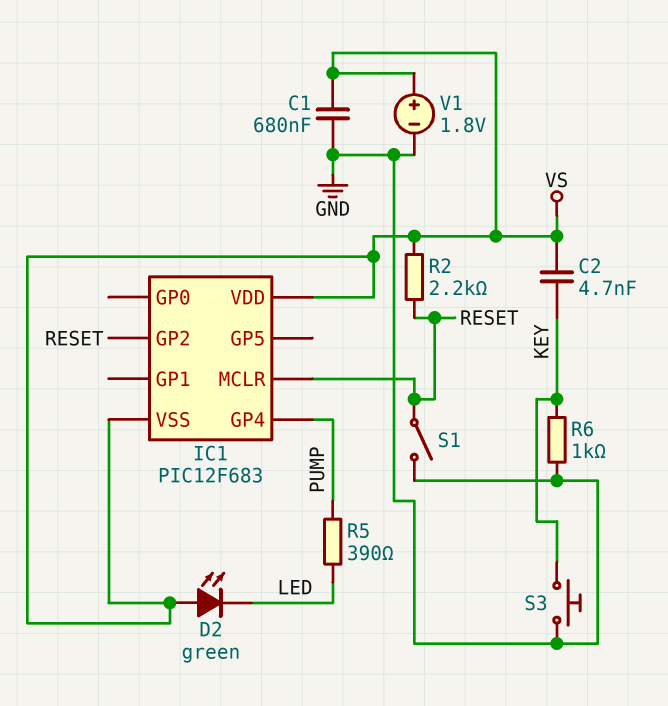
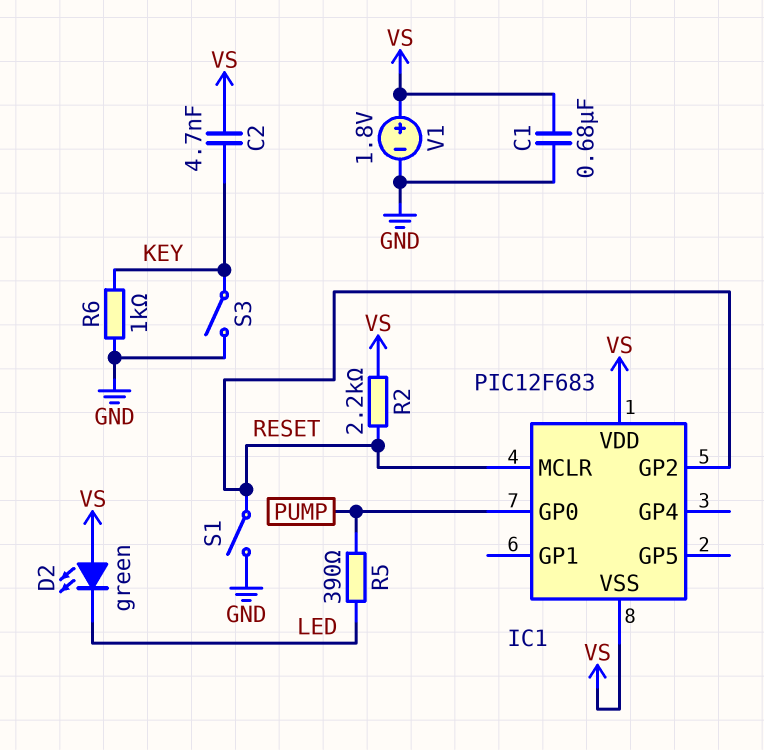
IC1 pin GP0: none -> PUMP
IC1 pin GP4: PUMP -> none
S3: button (GND, KEY) -> switch (GND, KEY)

